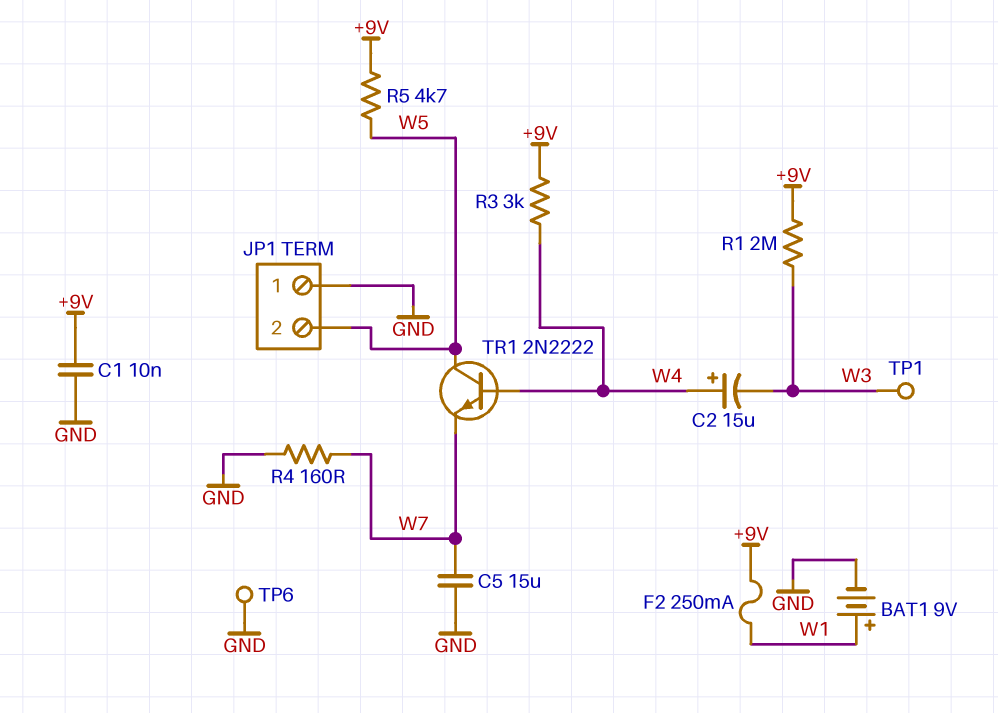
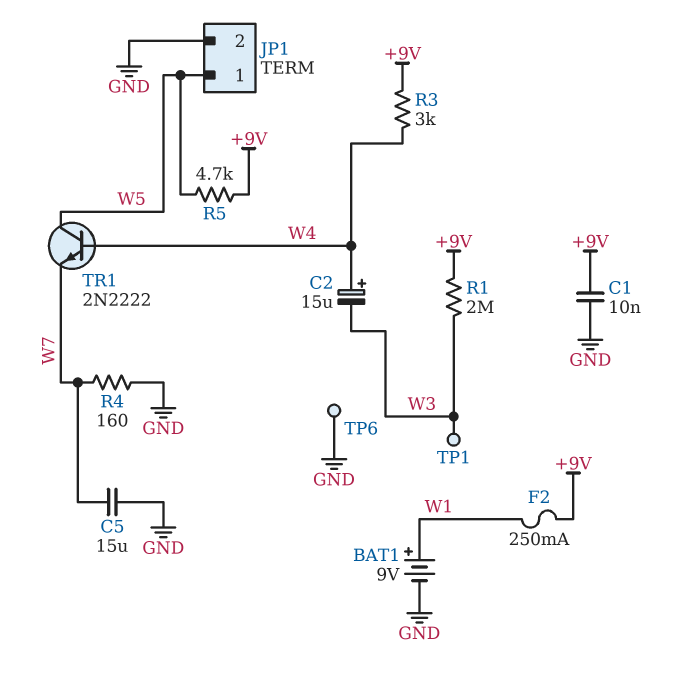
JP1 pin 1: GND -> W5
JP1 pin 2: W5 -> GND

